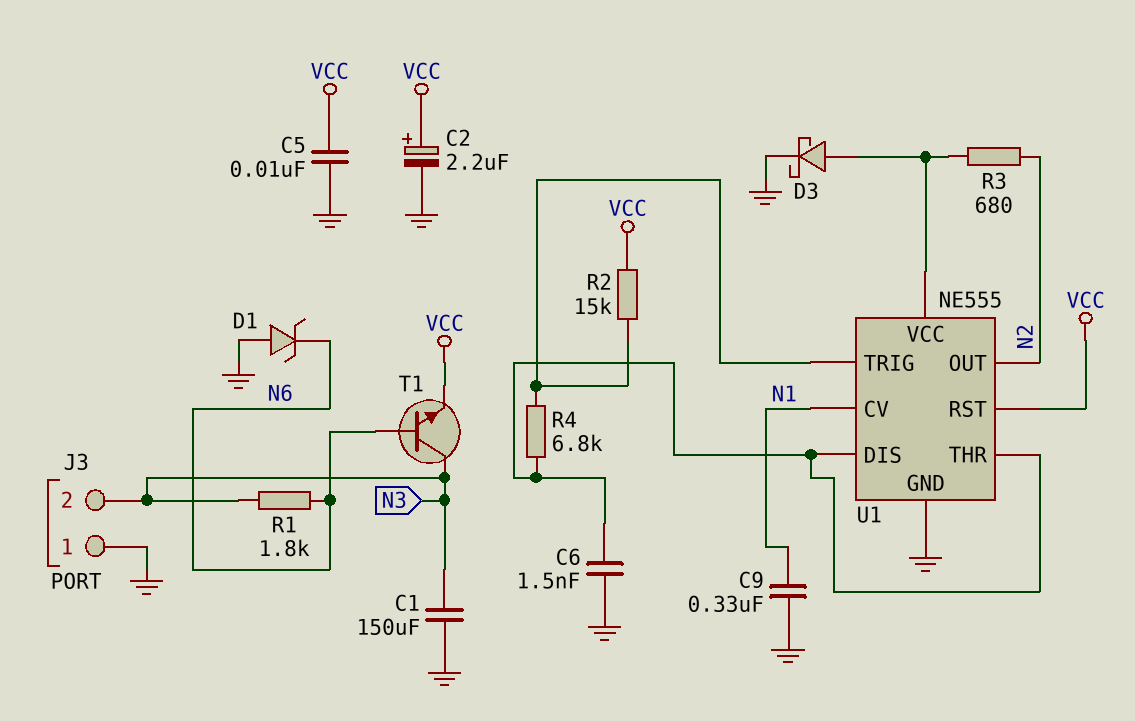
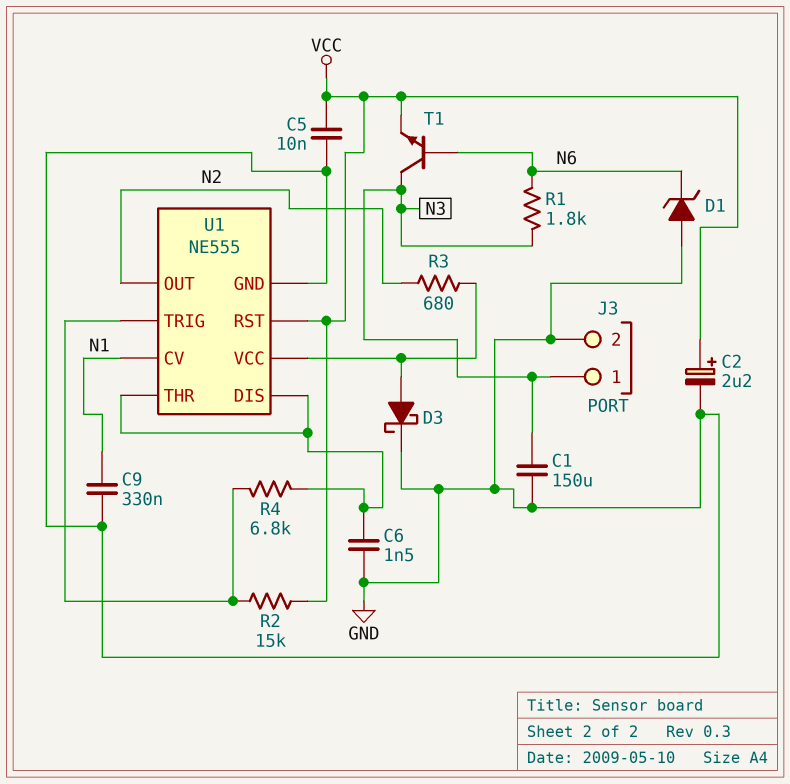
J3 pin 1: GND -> N3
J3 pin 2: N3 -> GND

